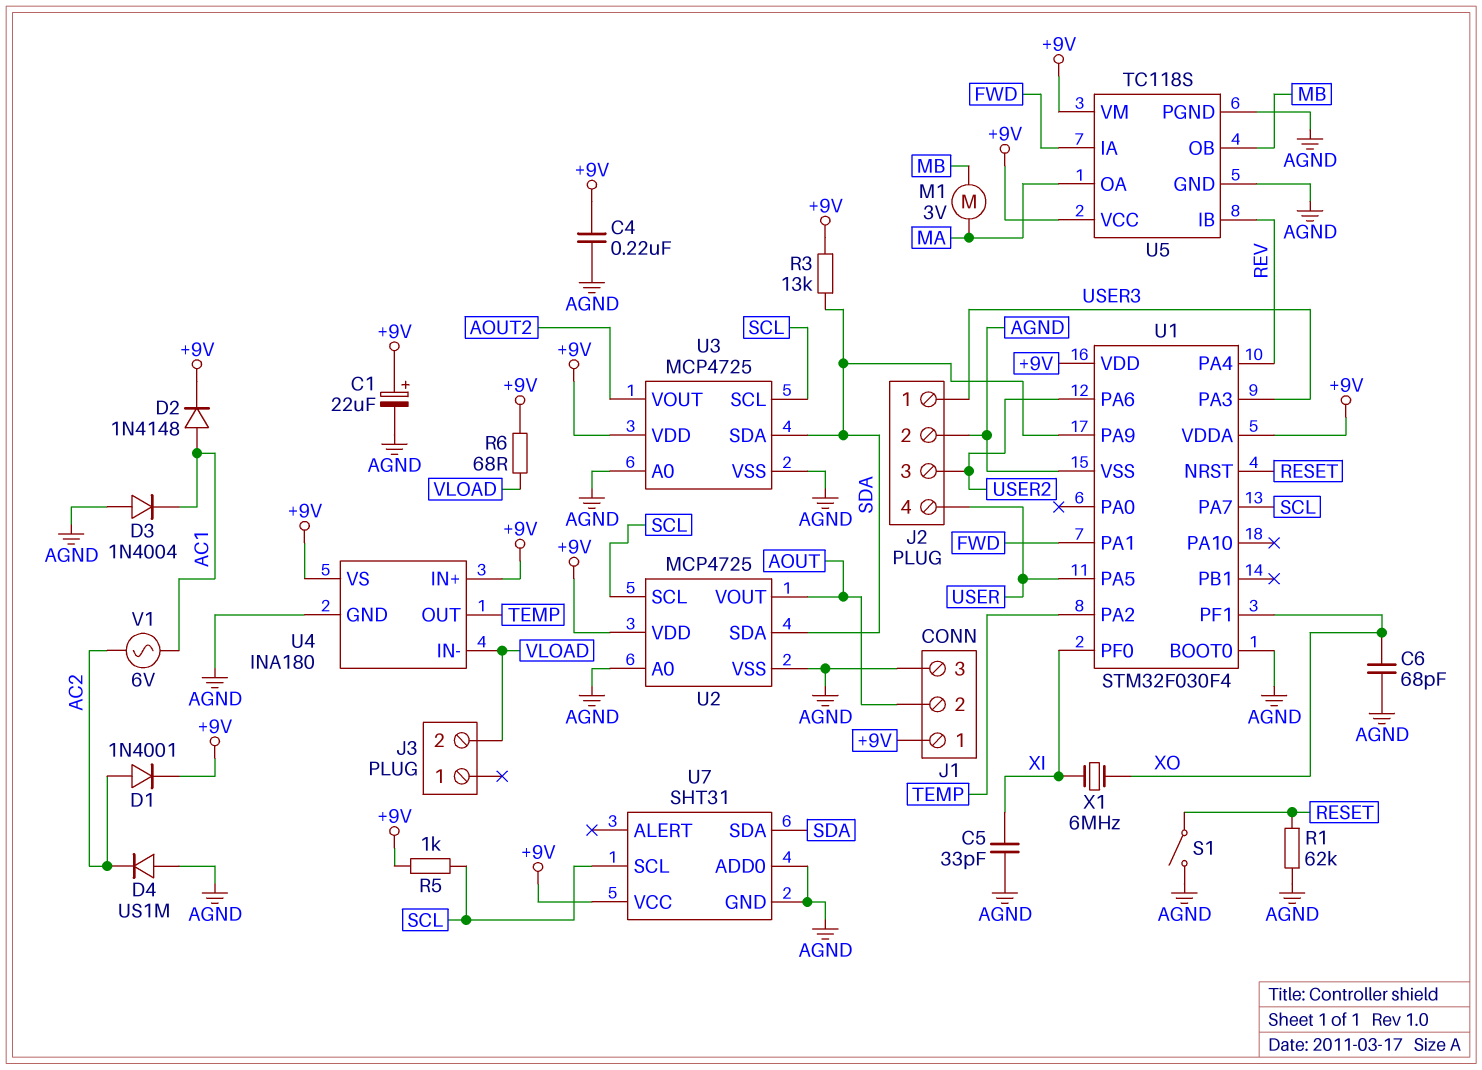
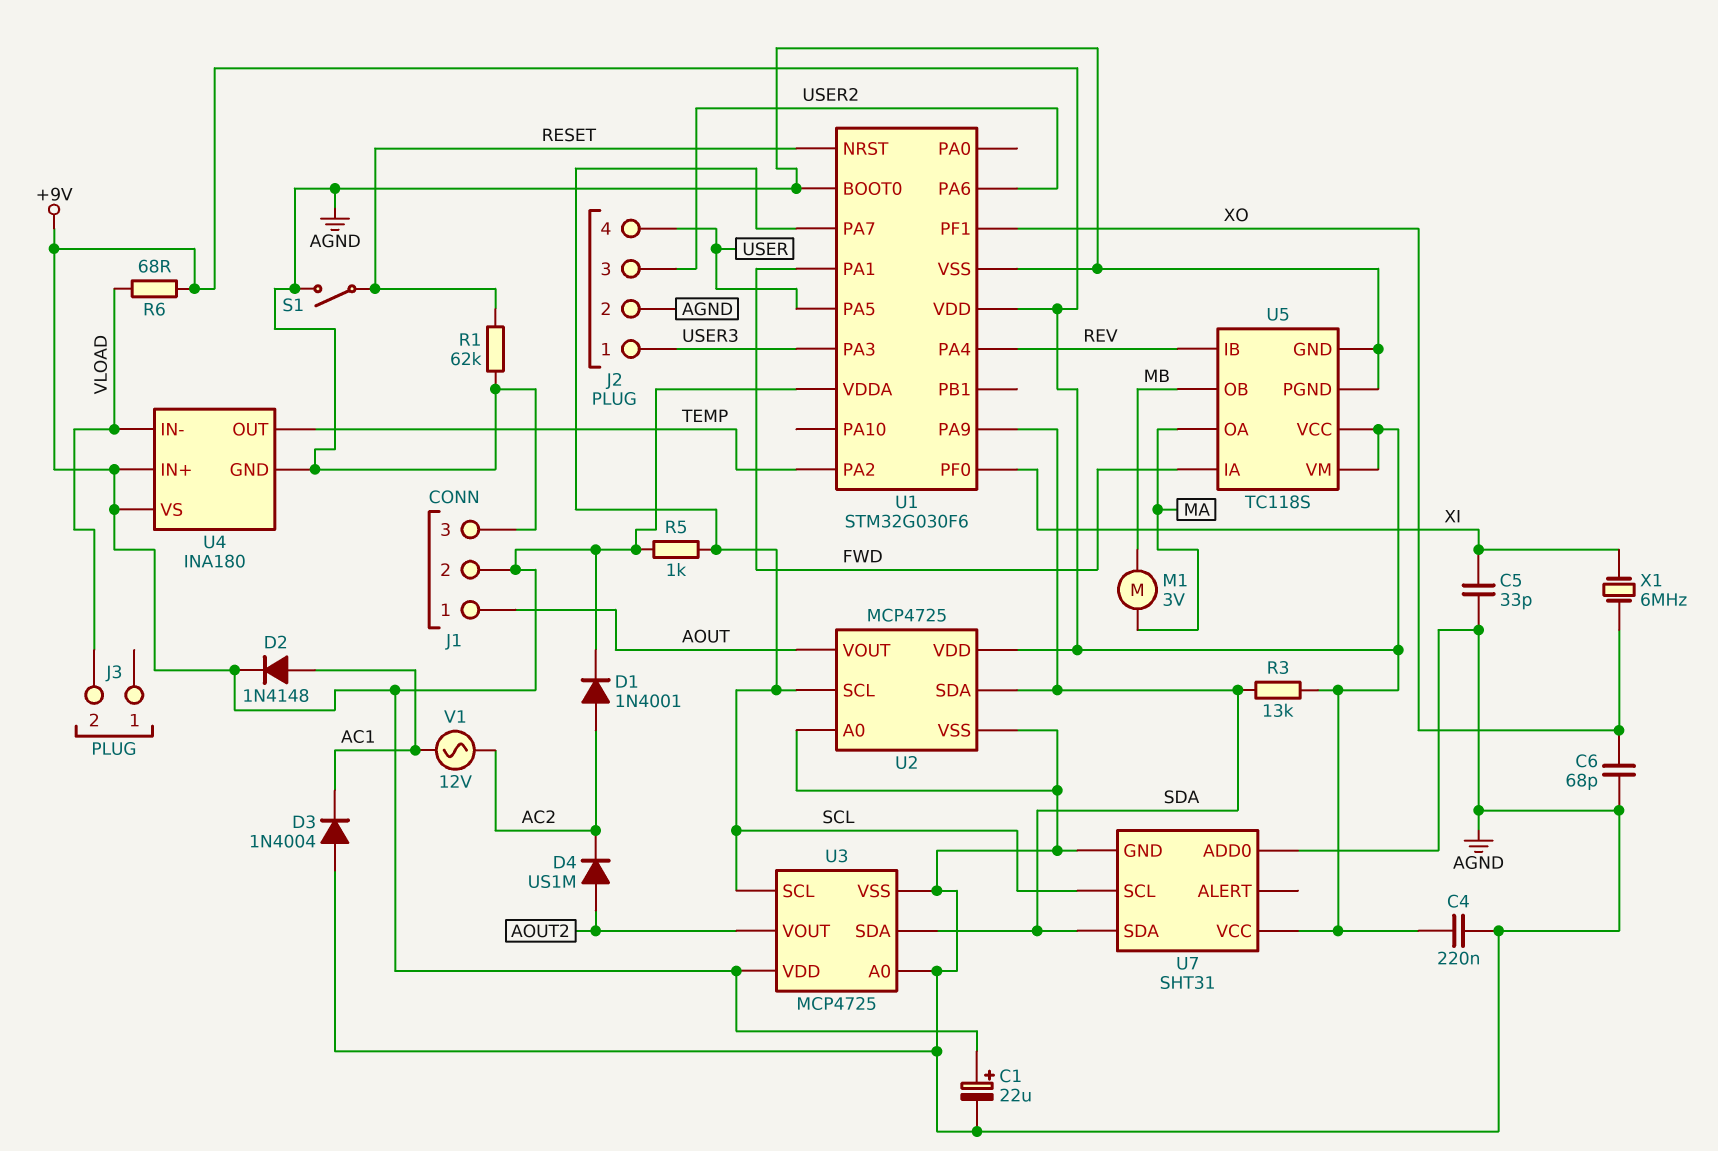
D4: diode US1M (A AGND, K AC2) -> diode US1M (A AOUT2, K AC2)
J1 pin 1: +9V -> AOUT
J1 pin 2: AOUT -> +9V
U1: STM32F030F4 -> STM32G030F6
V1: AC 6V (AC1, AC2) -> AC 12V (AC1, AC2)

